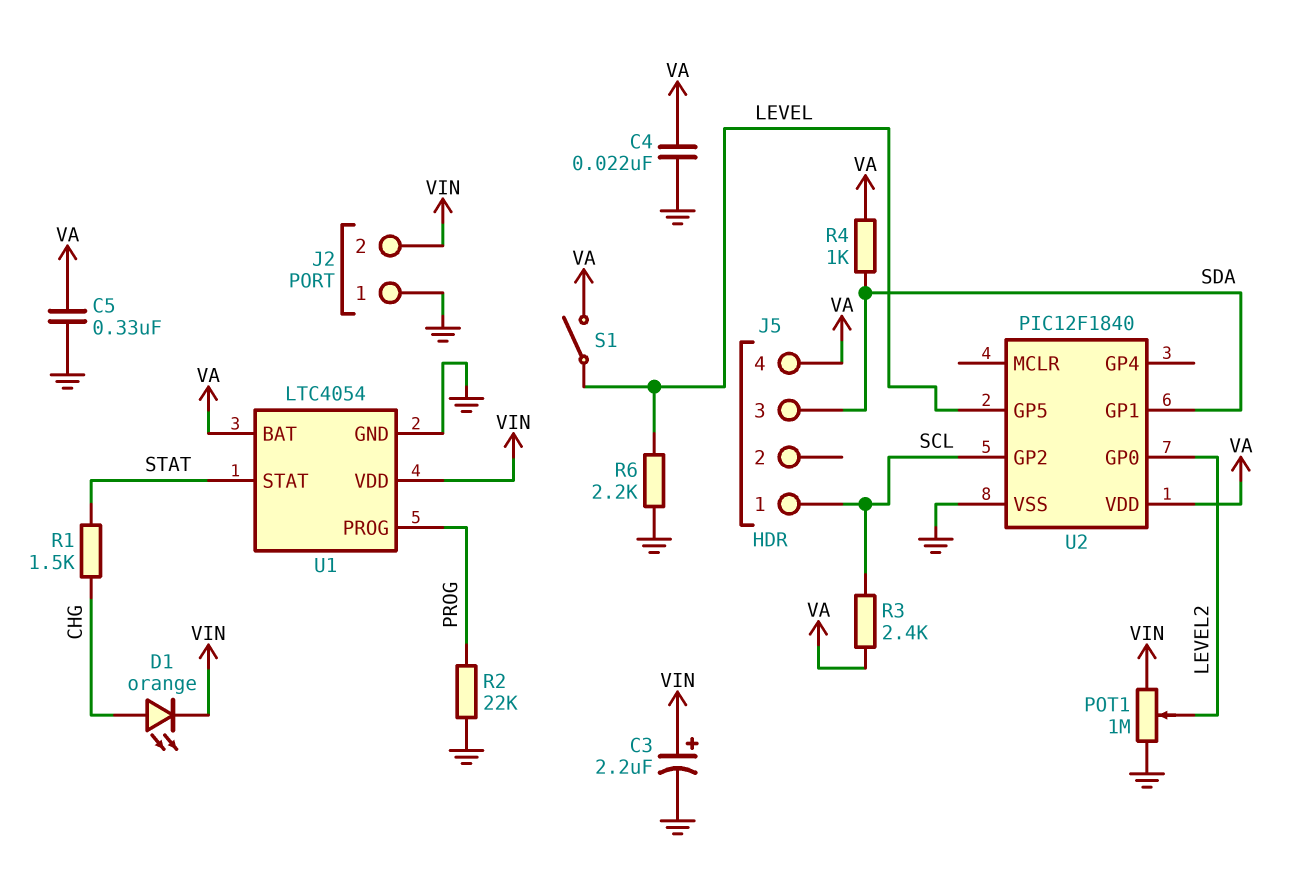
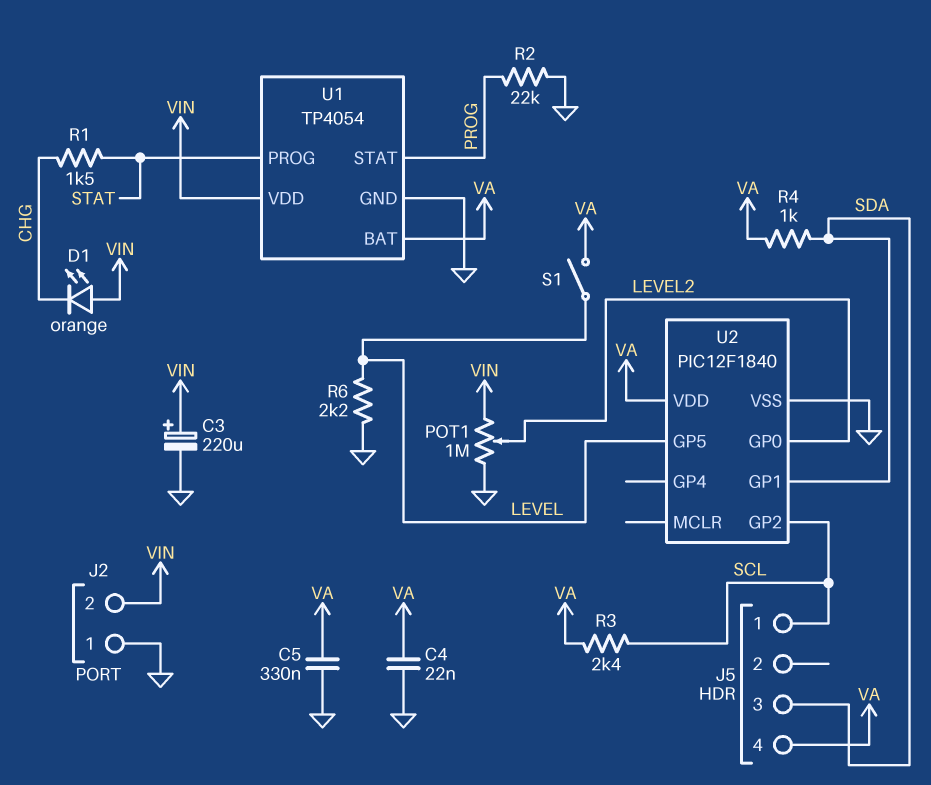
C3: 2.2uF (plus VIN, minus GND) -> 220uF (plus VIN, minus GND)
D1: LED orange (A CHG, K VIN) -> LED orange (A VIN, K CHG)
U1: LTC4054 -> TP4054
U1 pin PROG: PROG -> STAT
U1 pin STAT: STAT -> PROG

